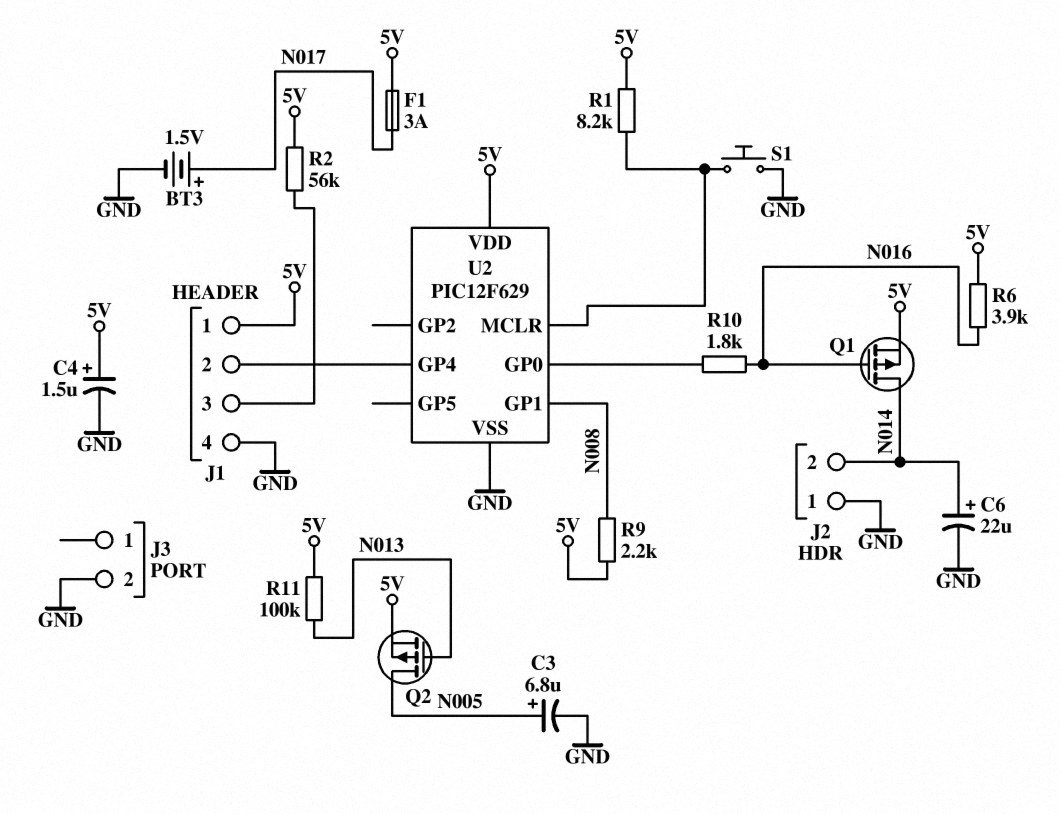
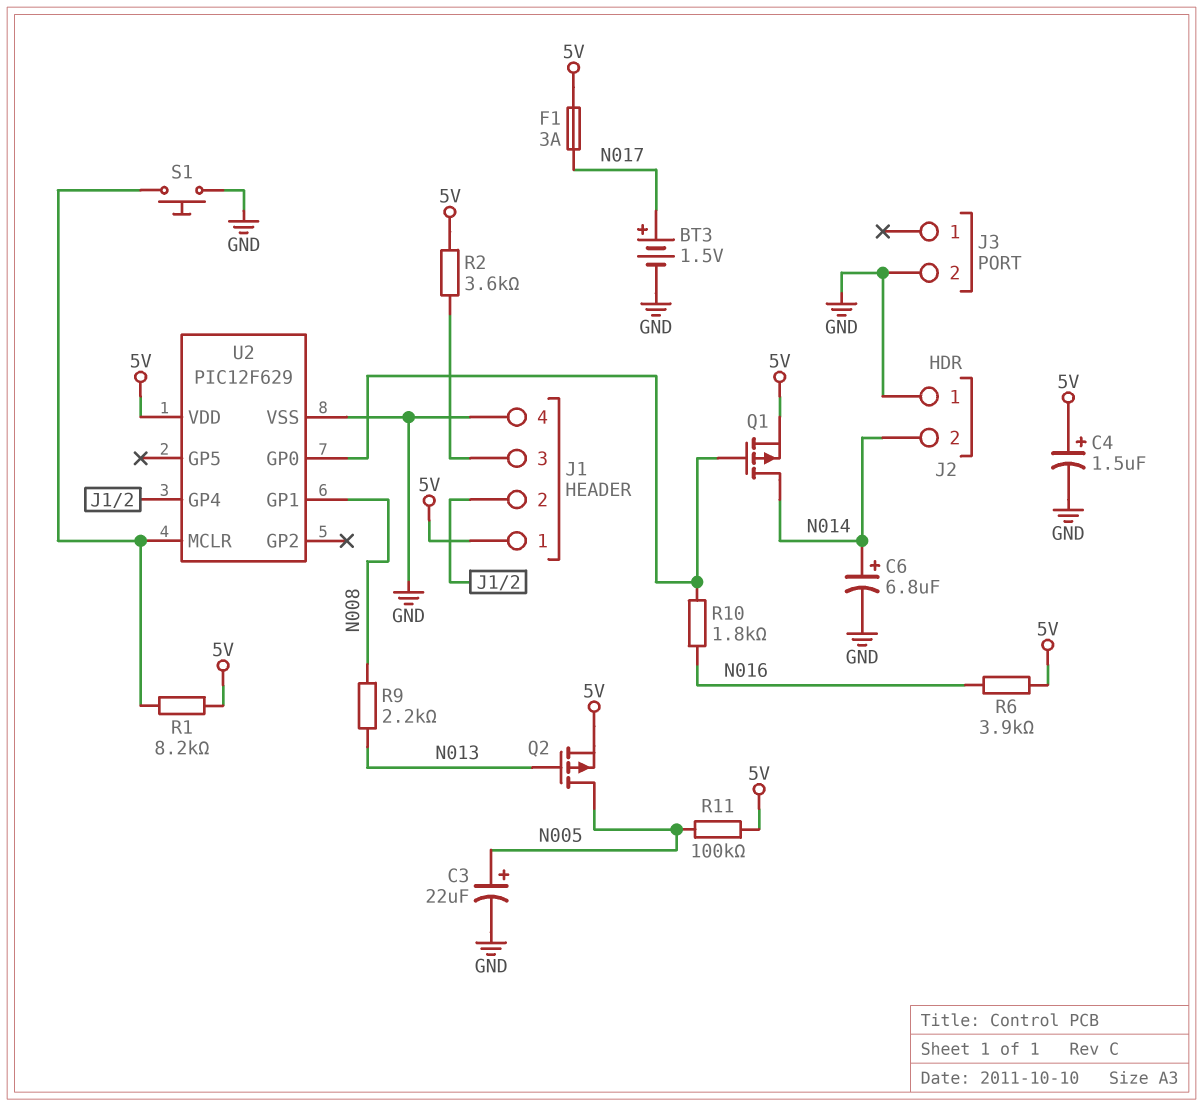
C3: 6.8uF (plus N005, minus GND) -> 22uF (plus N005, minus GND)
C6: 22uF (plus N014, minus GND) -> 6.8uF (plus N014, minus GND)
Q1: PMOS (G N016, D N014, S 5V) -> PMOS (G U2/GP0, D N014, S 5V)
R2: 56k (5V, J1/3) -> 3.6k (5V, J1/3)
R9: 2.2k (5V, N008) -> 2.2k (N008, N013)
R11: 100k (5V, N013) -> 100k (5V, N005)

